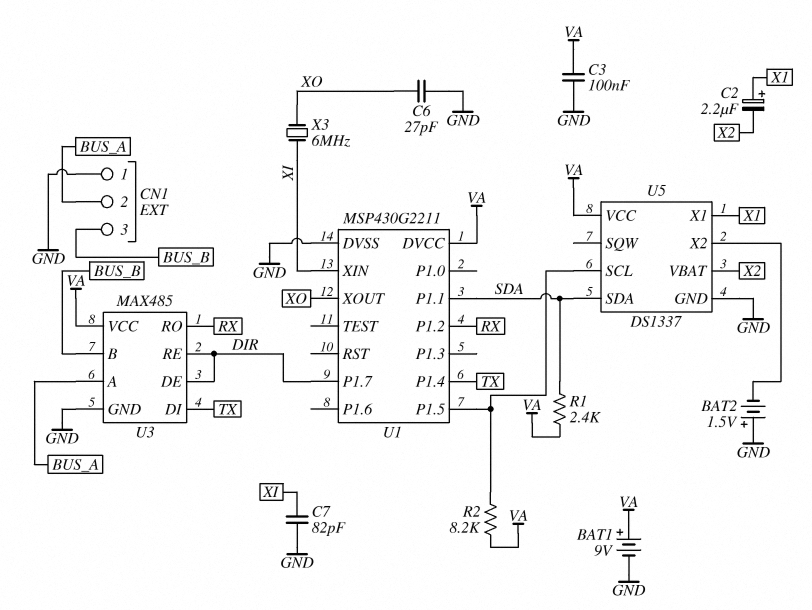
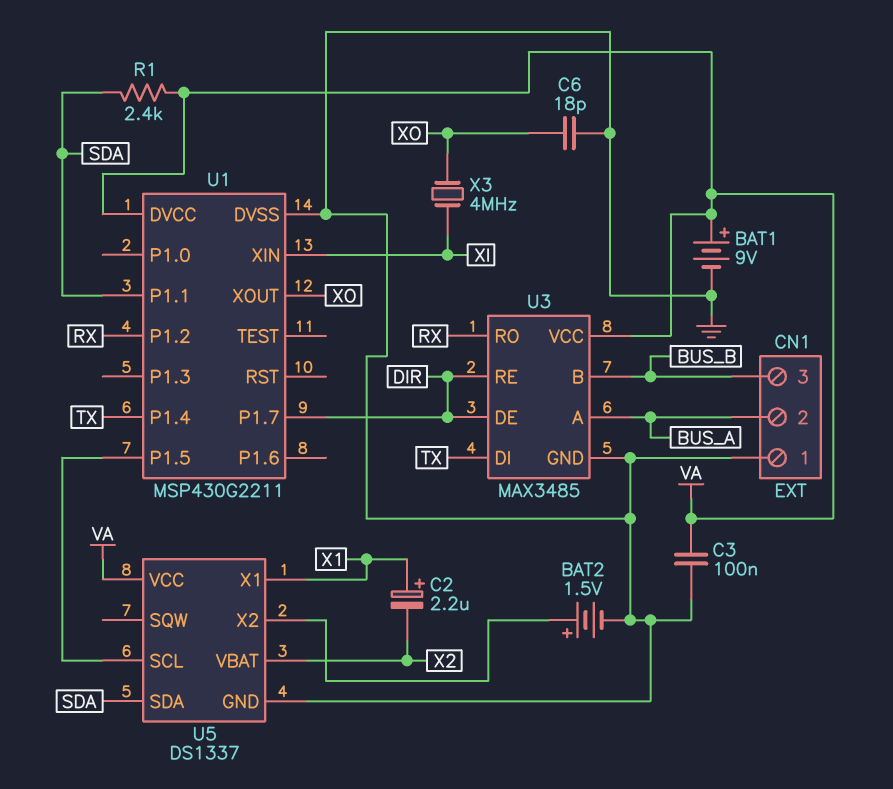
BAT2: 1.5V (plus GND, minus U5/X2) -> 1.5V (plus U5/X2, minus GND)
C6: 27pF (GND, XO) -> 18pF (GND, XO)
C7: 82pF (GND, XI) -> none
R2: 8.2k (U1/P1.5, VA) -> none
U3: MAX485 -> MAX3485
X3: 6MHz (XI, XO) -> 4MHz (XI, XO)

